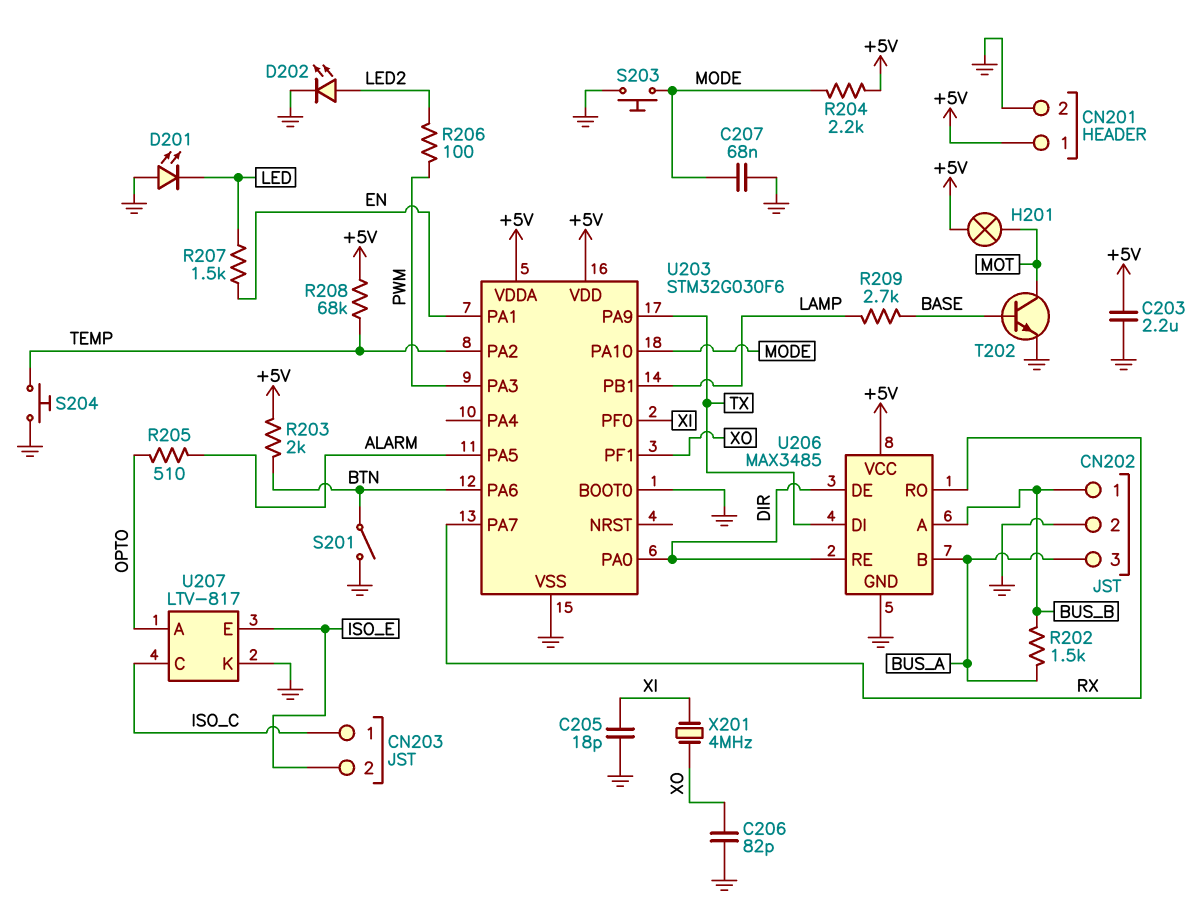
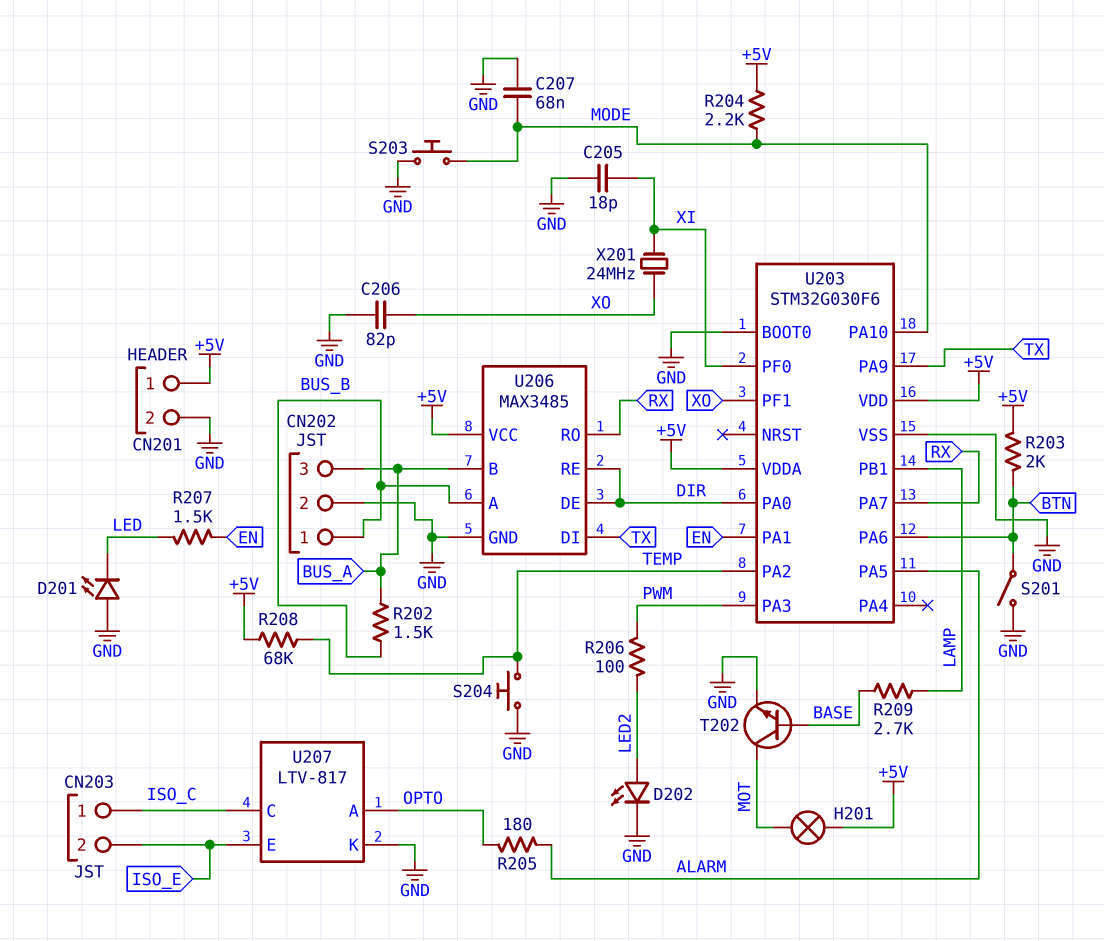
C203: 2.2uF (+5V, GND) -> none
R205: 510 (ALARM, OPTO) -> 180 (ALARM, OPTO)
X201: 4MHz (XI, XO) -> 24MHz (XI, XO)

